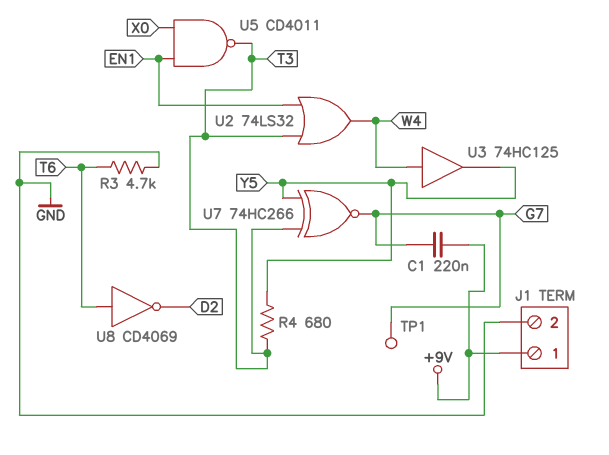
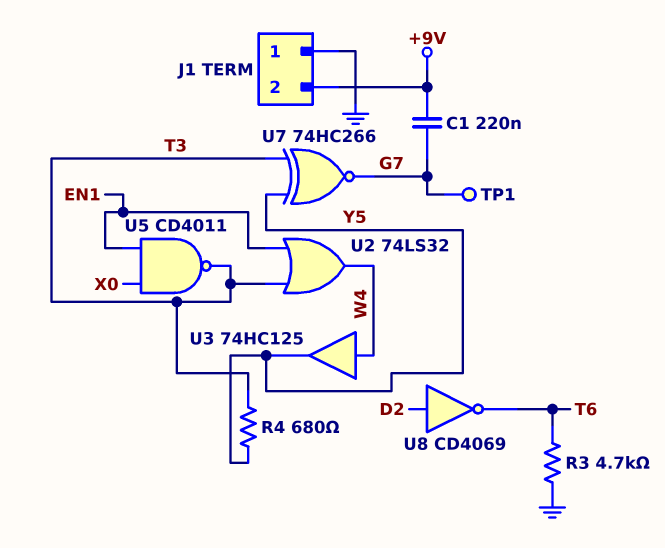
J1 pin 1: +9V -> GND
J1 pin 2: GND -> +9V
U8: NOT CD4069 (in T6, out D2) -> NOT CD4069 (in D2, out T6)

